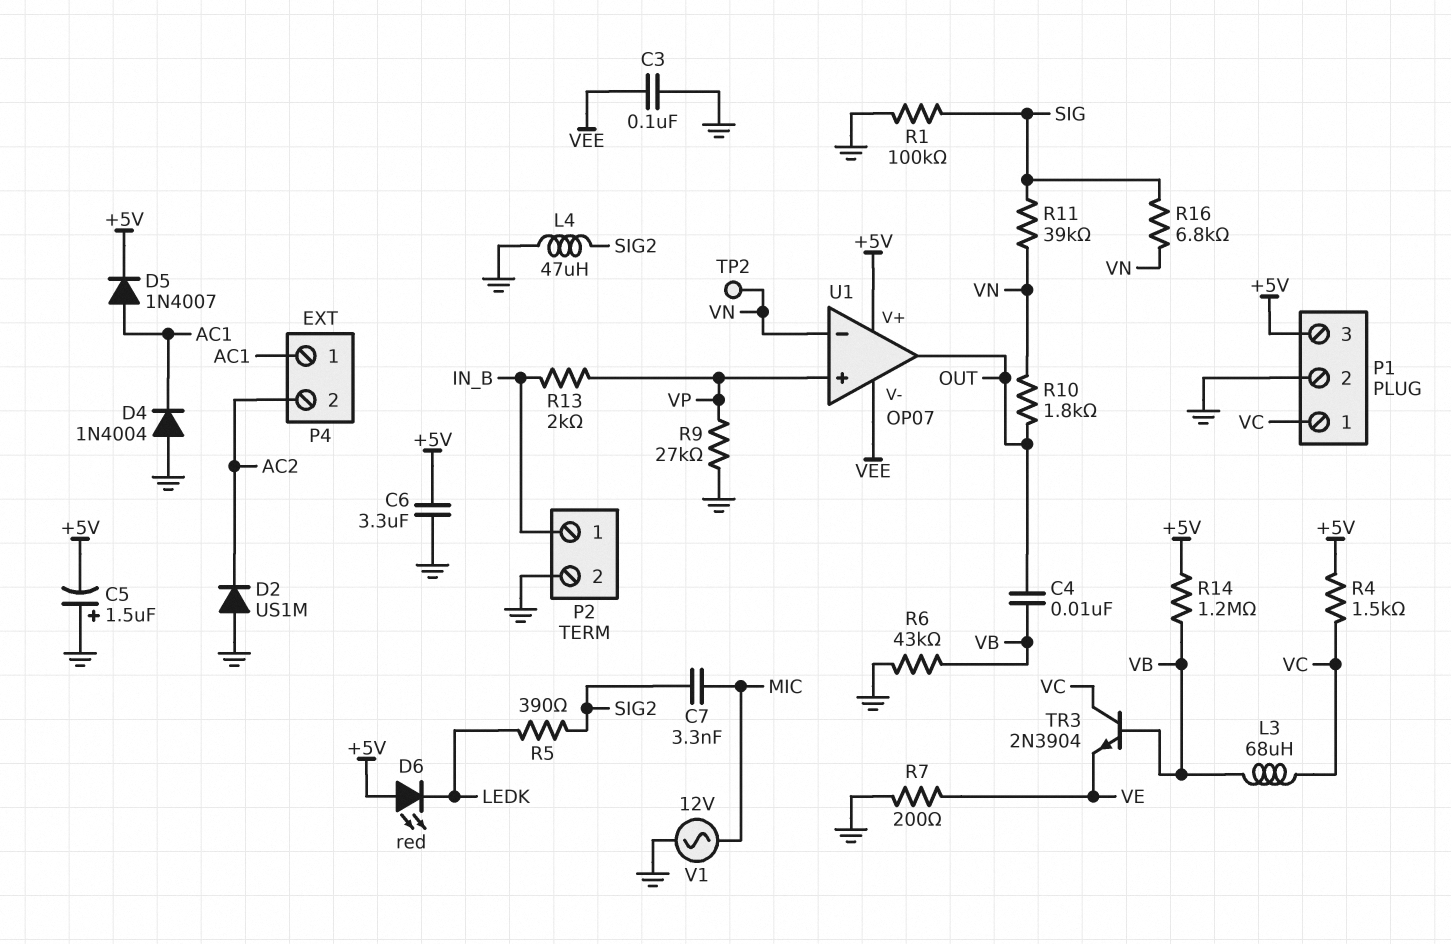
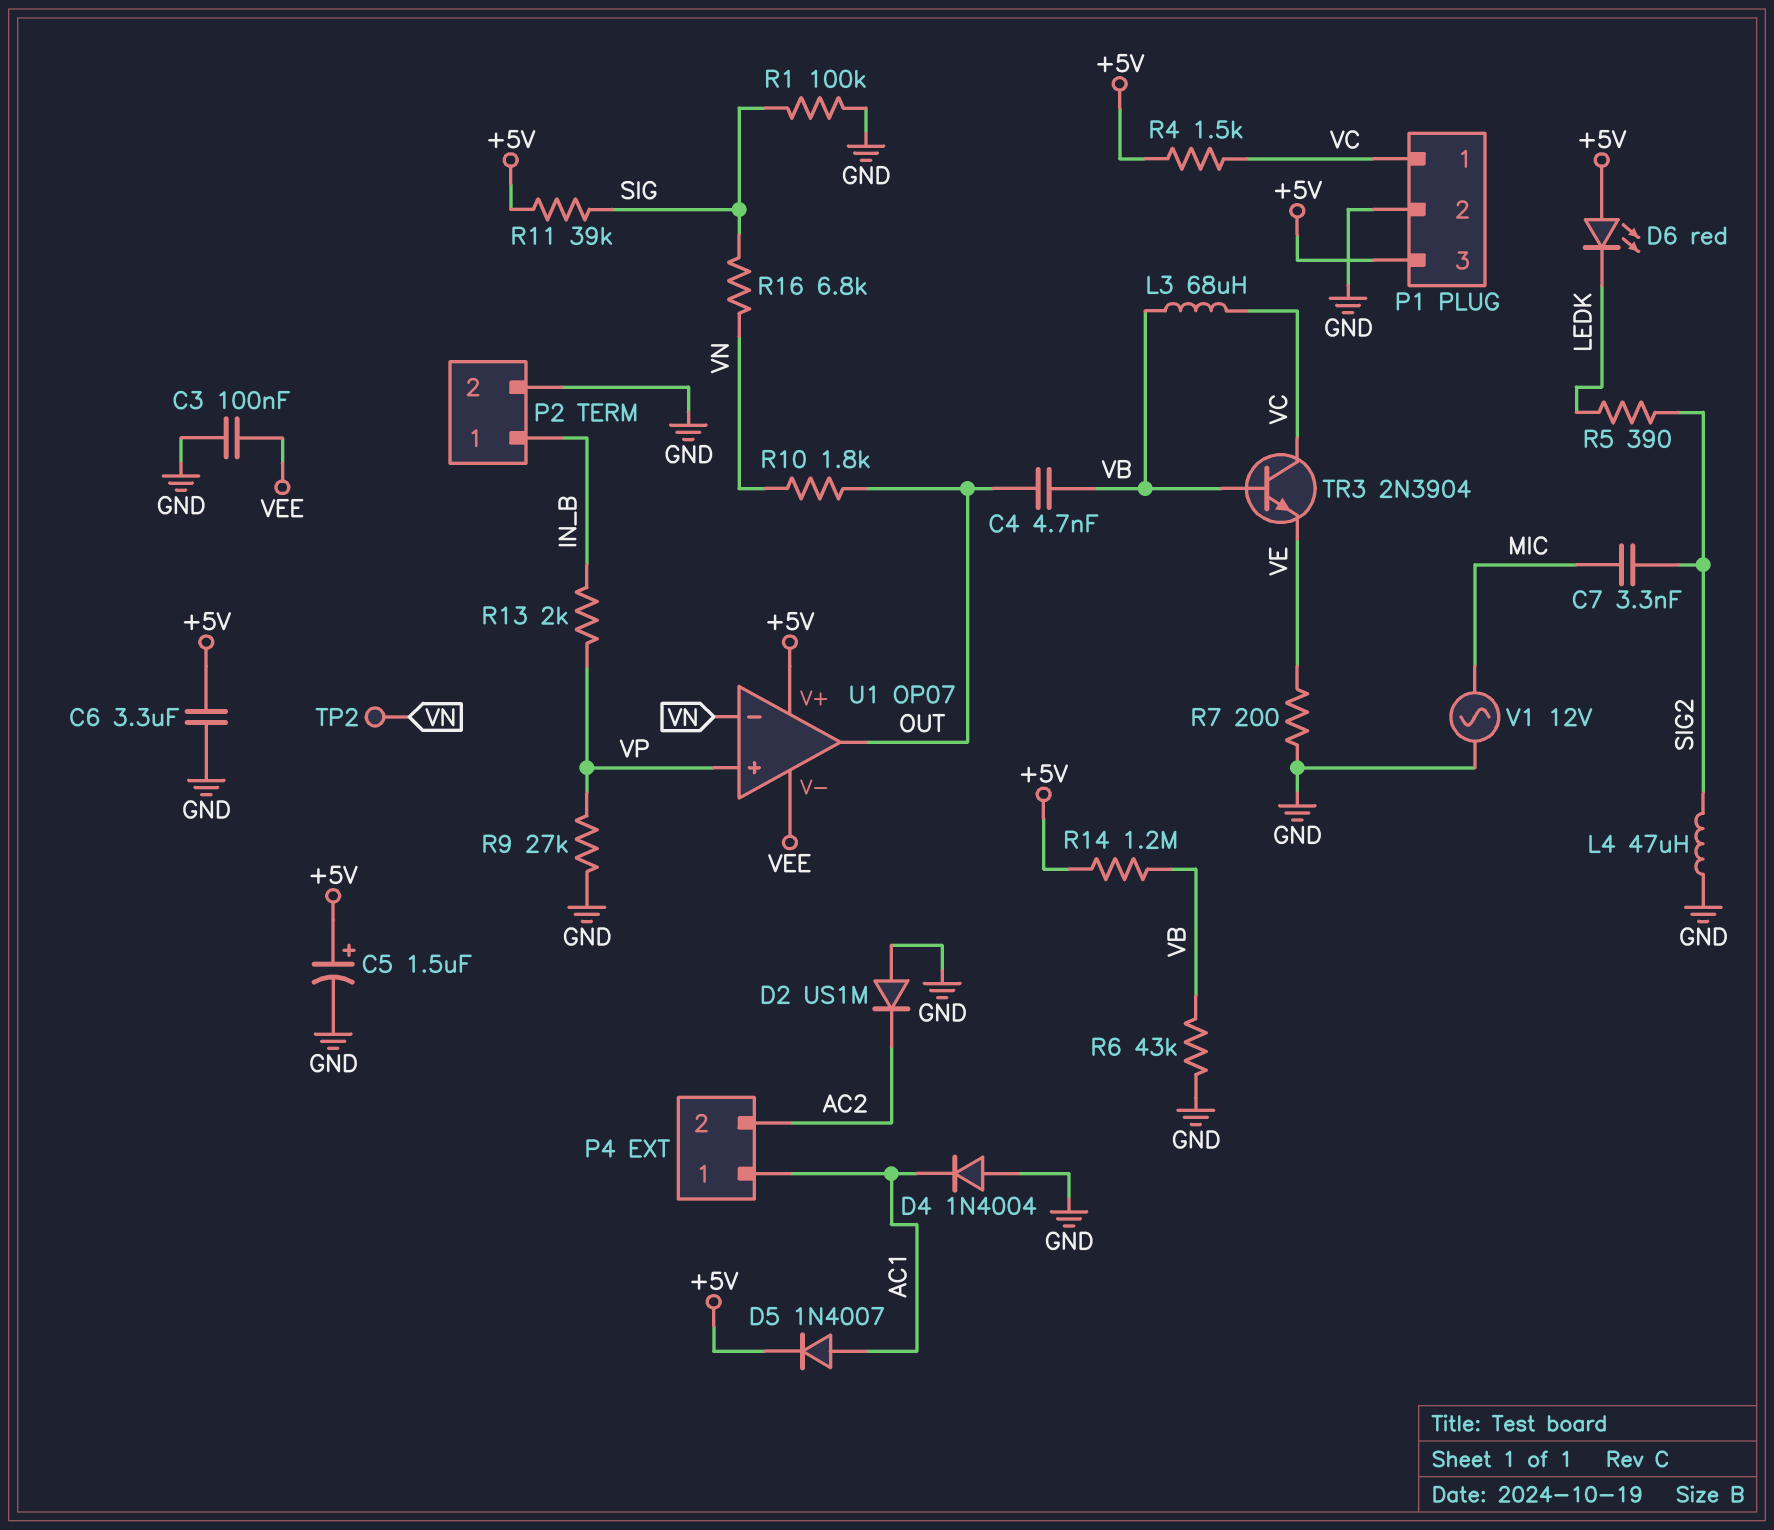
C4: 10nF (OUT, VB) -> 4.7nF (OUT, VB)
C5: 1.5uF (plus GND, minus +5V) -> 1.5uF (plus +5V, minus GND)
R11: 39k (SIG, VN) -> 39k (+5V, SIG)

